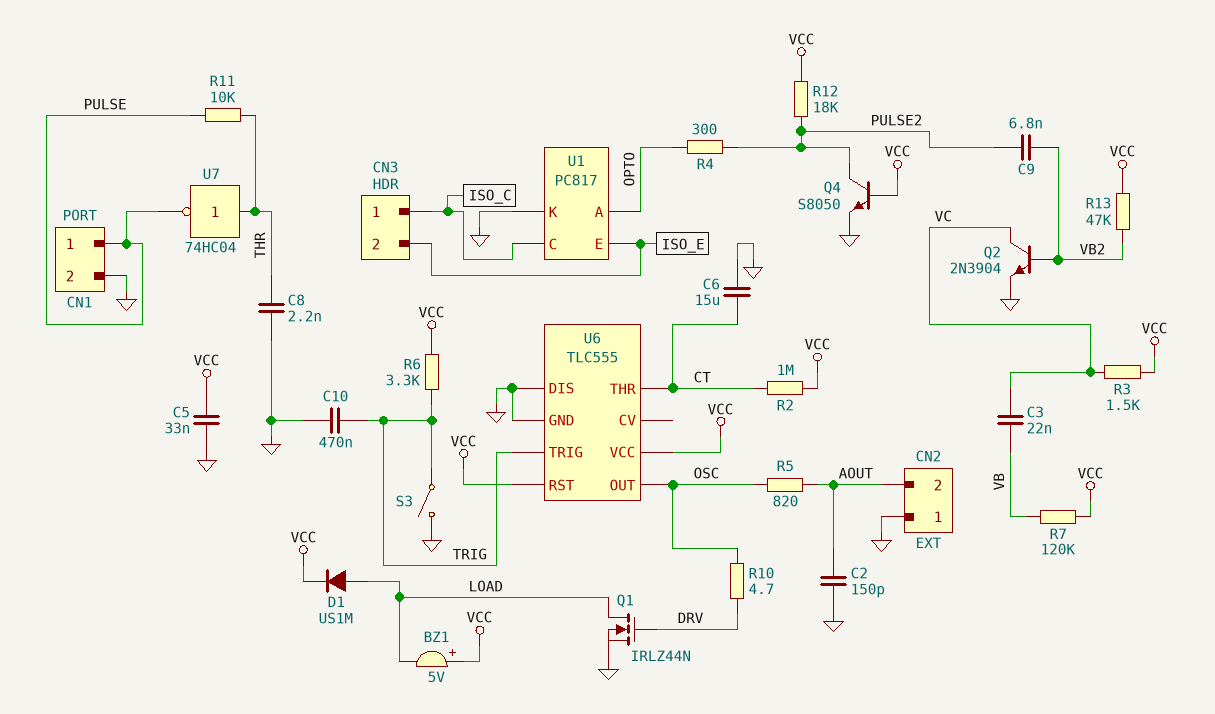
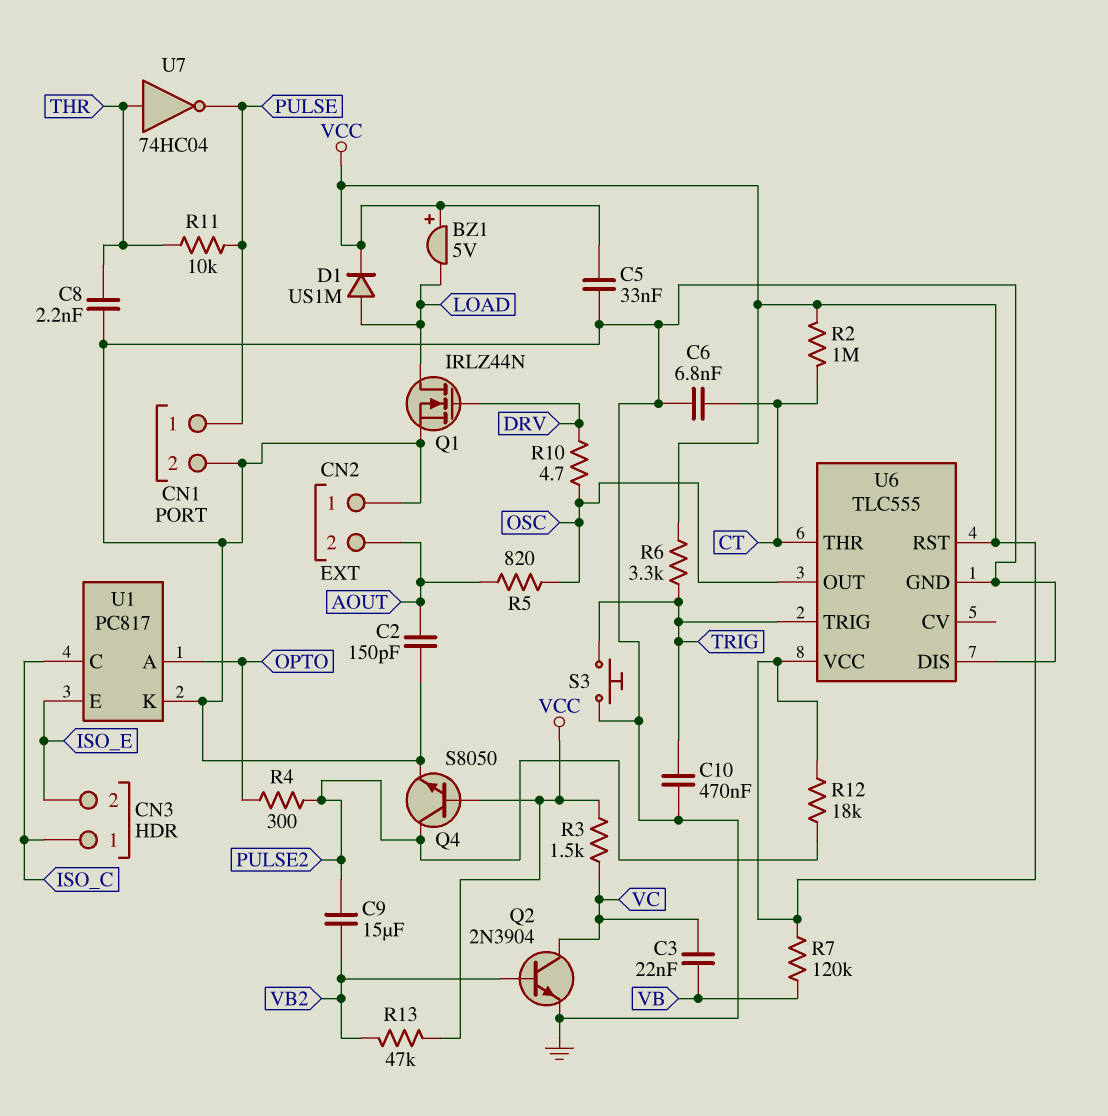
C6: 15uF (CT, GND) -> 6.8nF (CT, GND)
C9: 6.8nF (PULSE2, VB2) -> 15uF (PULSE2, VB2)
S3: switch (GND, TRIG) -> button (GND, TRIG)

